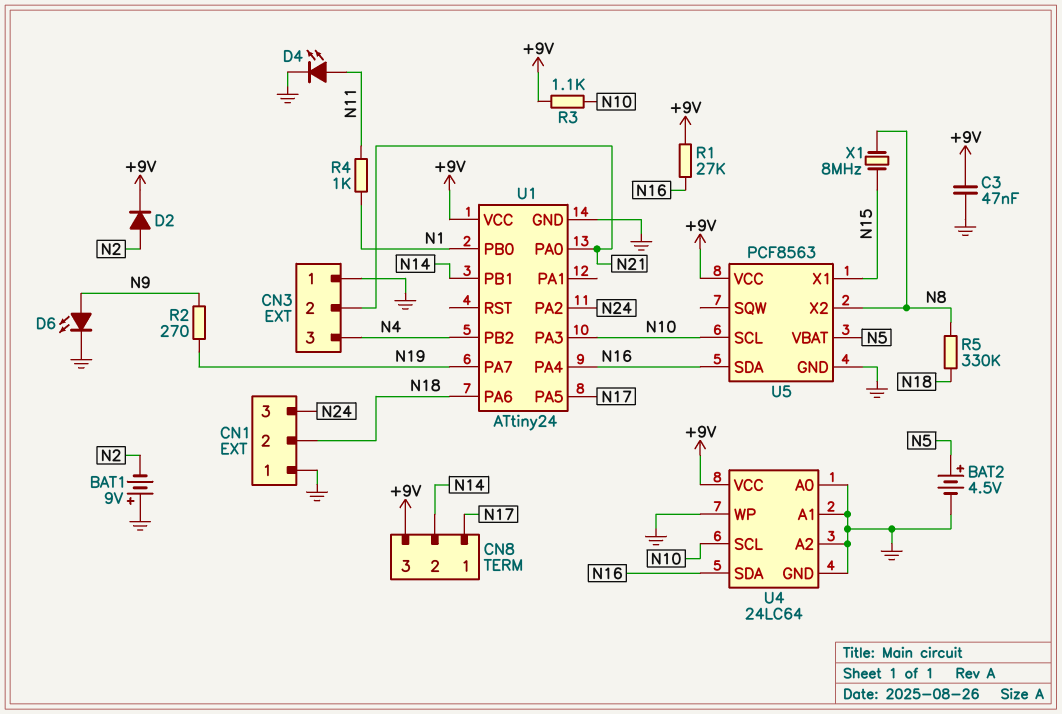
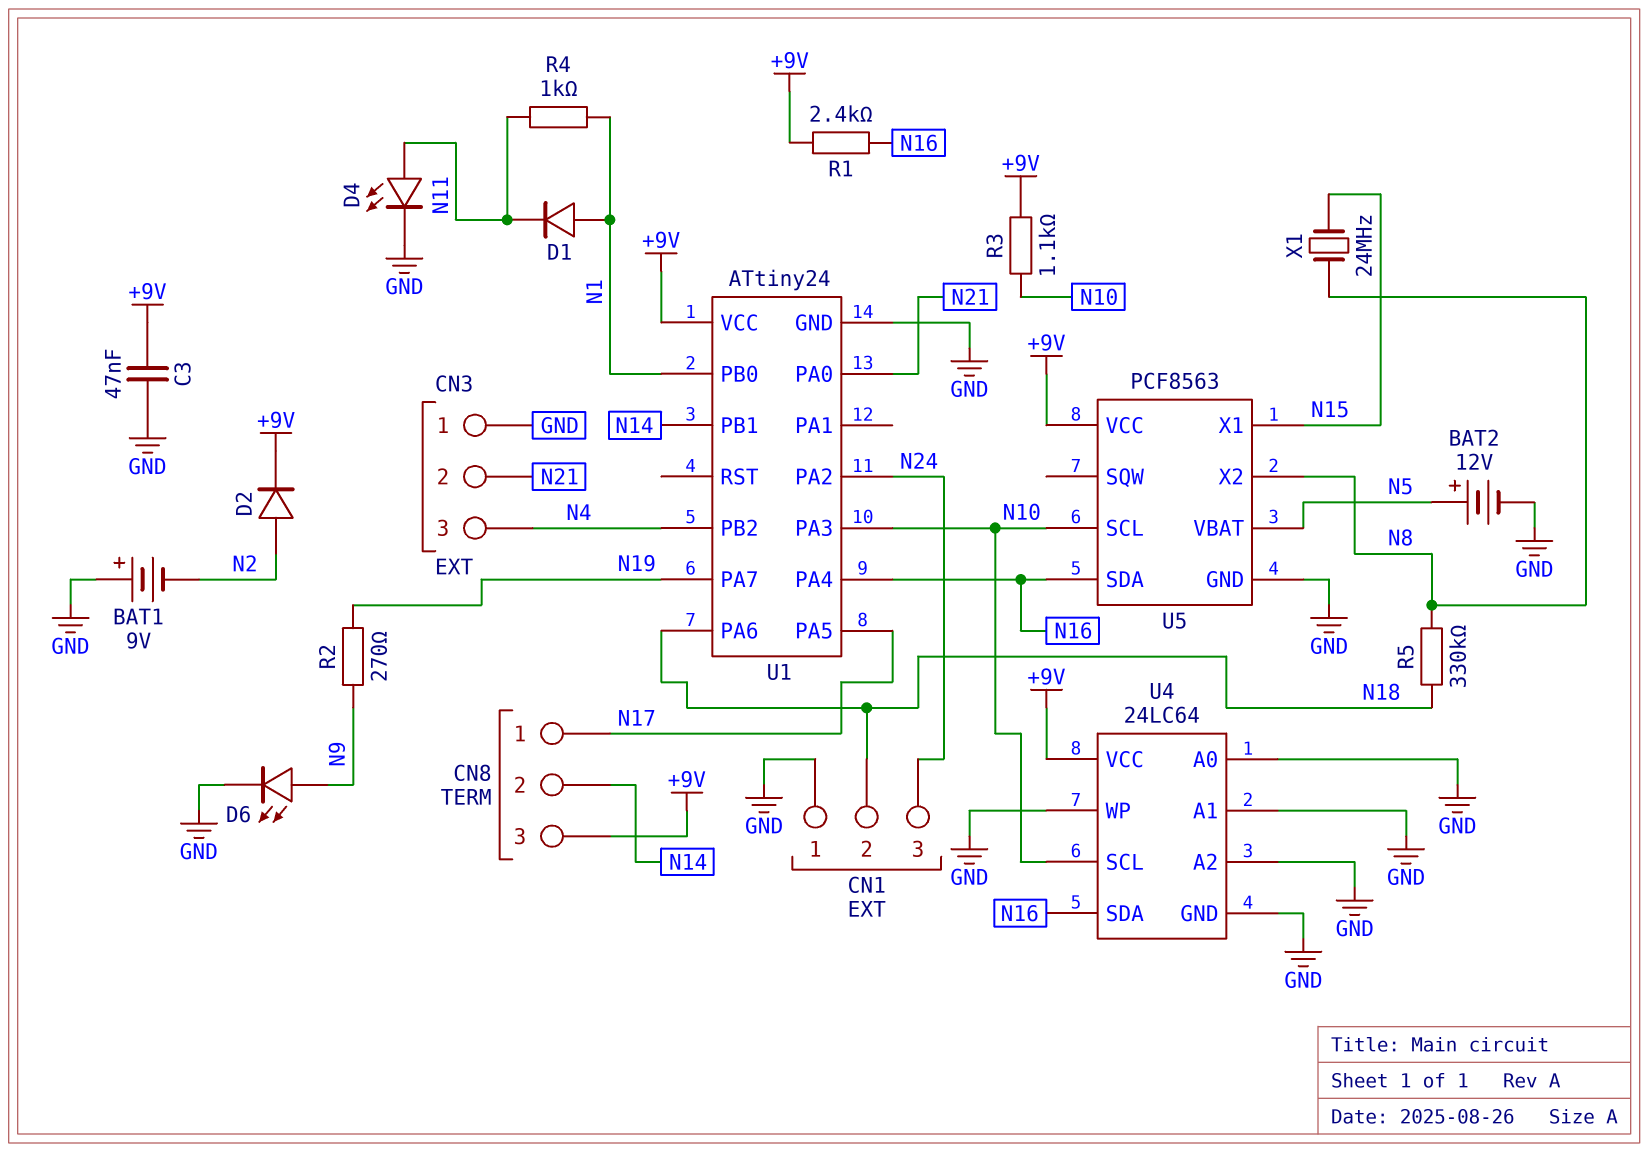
BAT2: 4.5V (plus N5, minus GND) -> 12V (plus N5, minus GND)
D1: none -> diode (A N1, K N11)
R1: 27k (+9V, N16) -> 2.4k (+9V, N16)
X1: 8MHz (N8, N15) -> 24MHz (N8, N15)

